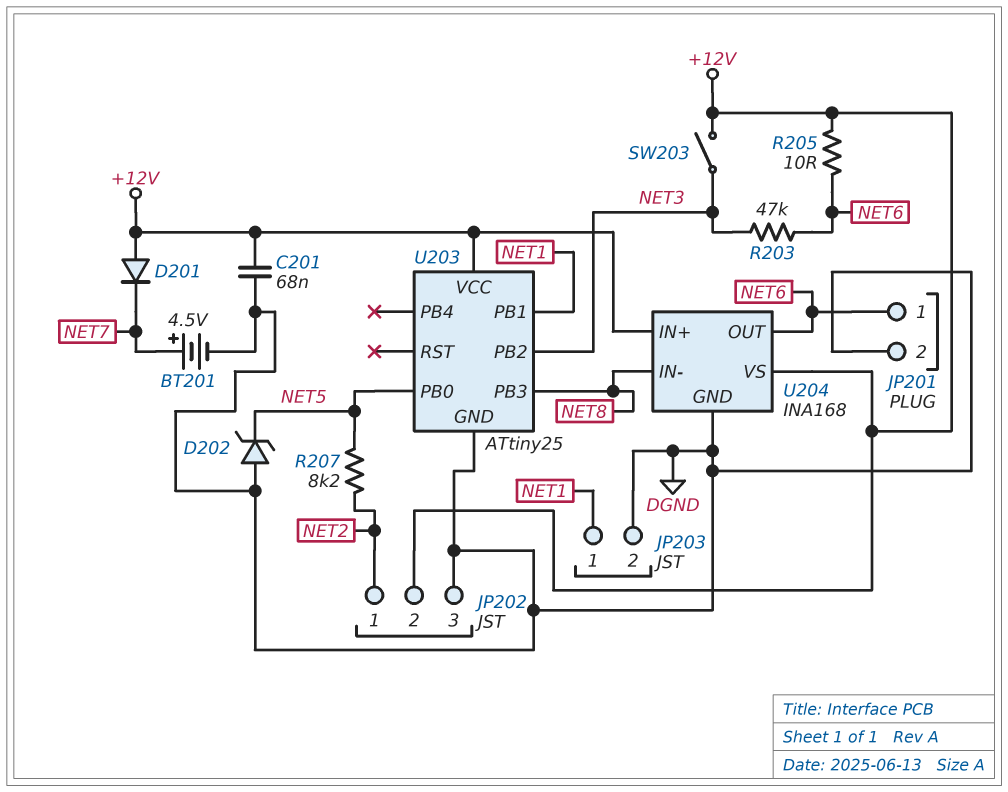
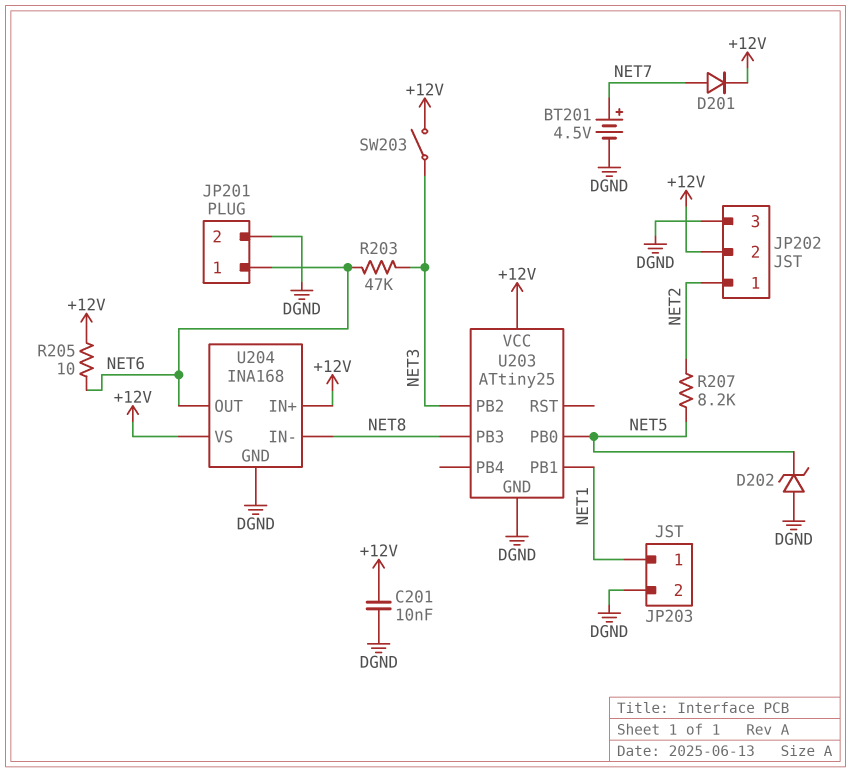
C201: 68nF (+12V, DGND) -> 10nF (+12V, DGND)
D201: diode (A +12V, K NET7) -> diode (A NET7, K +12V)

